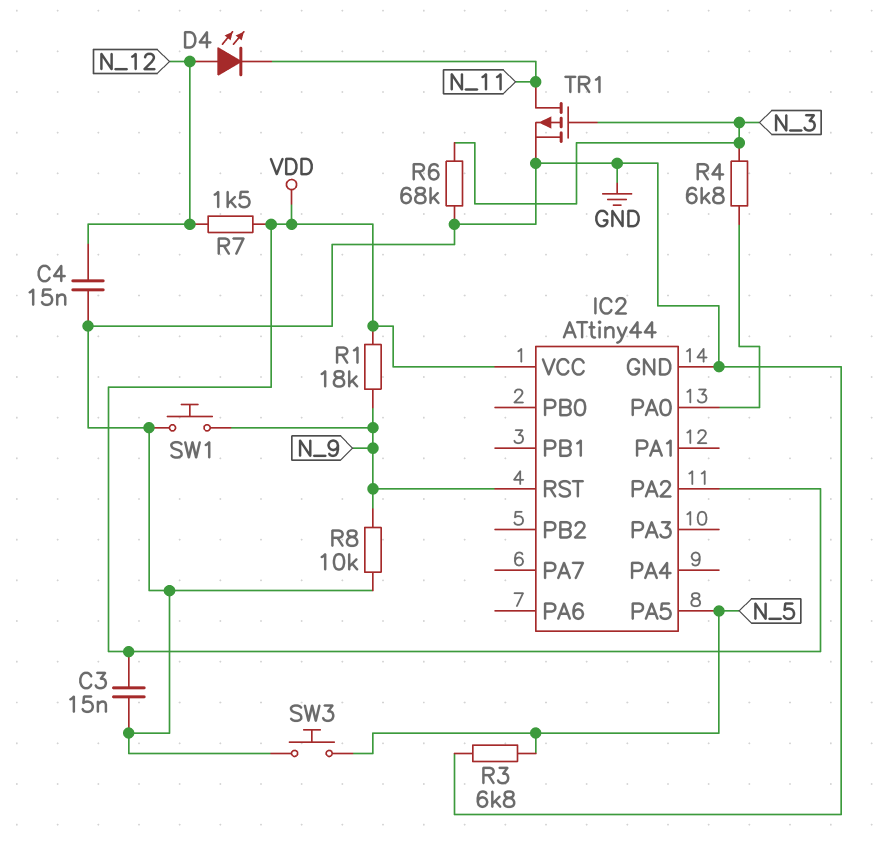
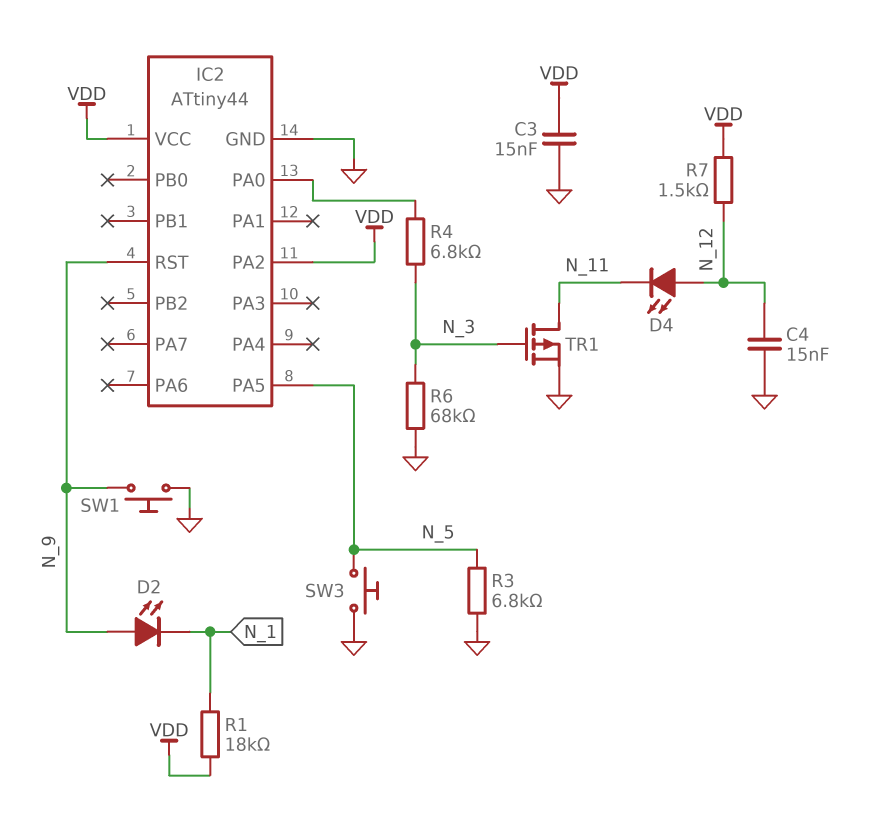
D2: none -> LED (A N_9, K N_1)
R1: 18k (N_9, VDD) -> 18k (N_1, VDD)
R8: 10k (GND, N_9) -> none

